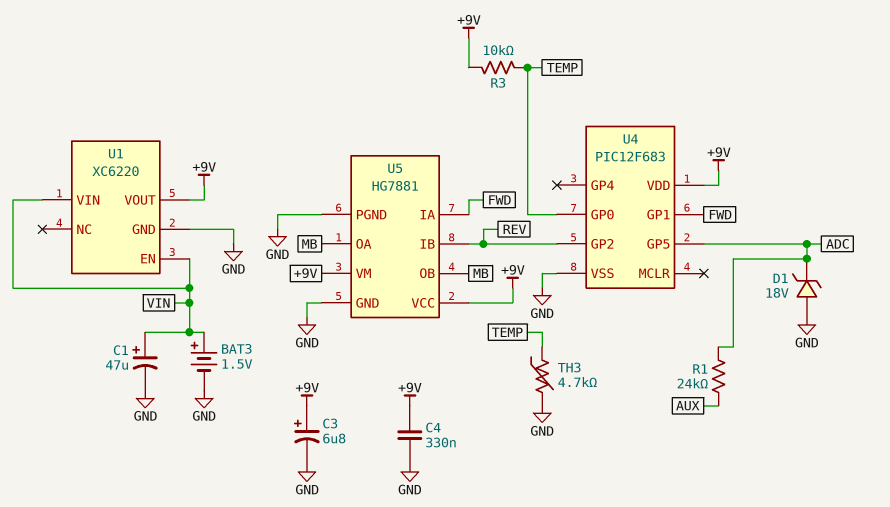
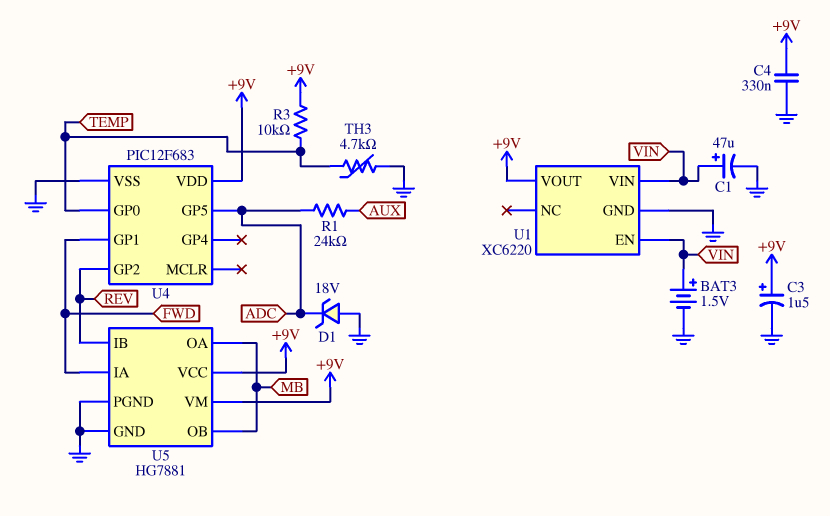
C3: 6.8uF (plus +9V, minus GND) -> 1.5uF (plus +9V, minus GND)

